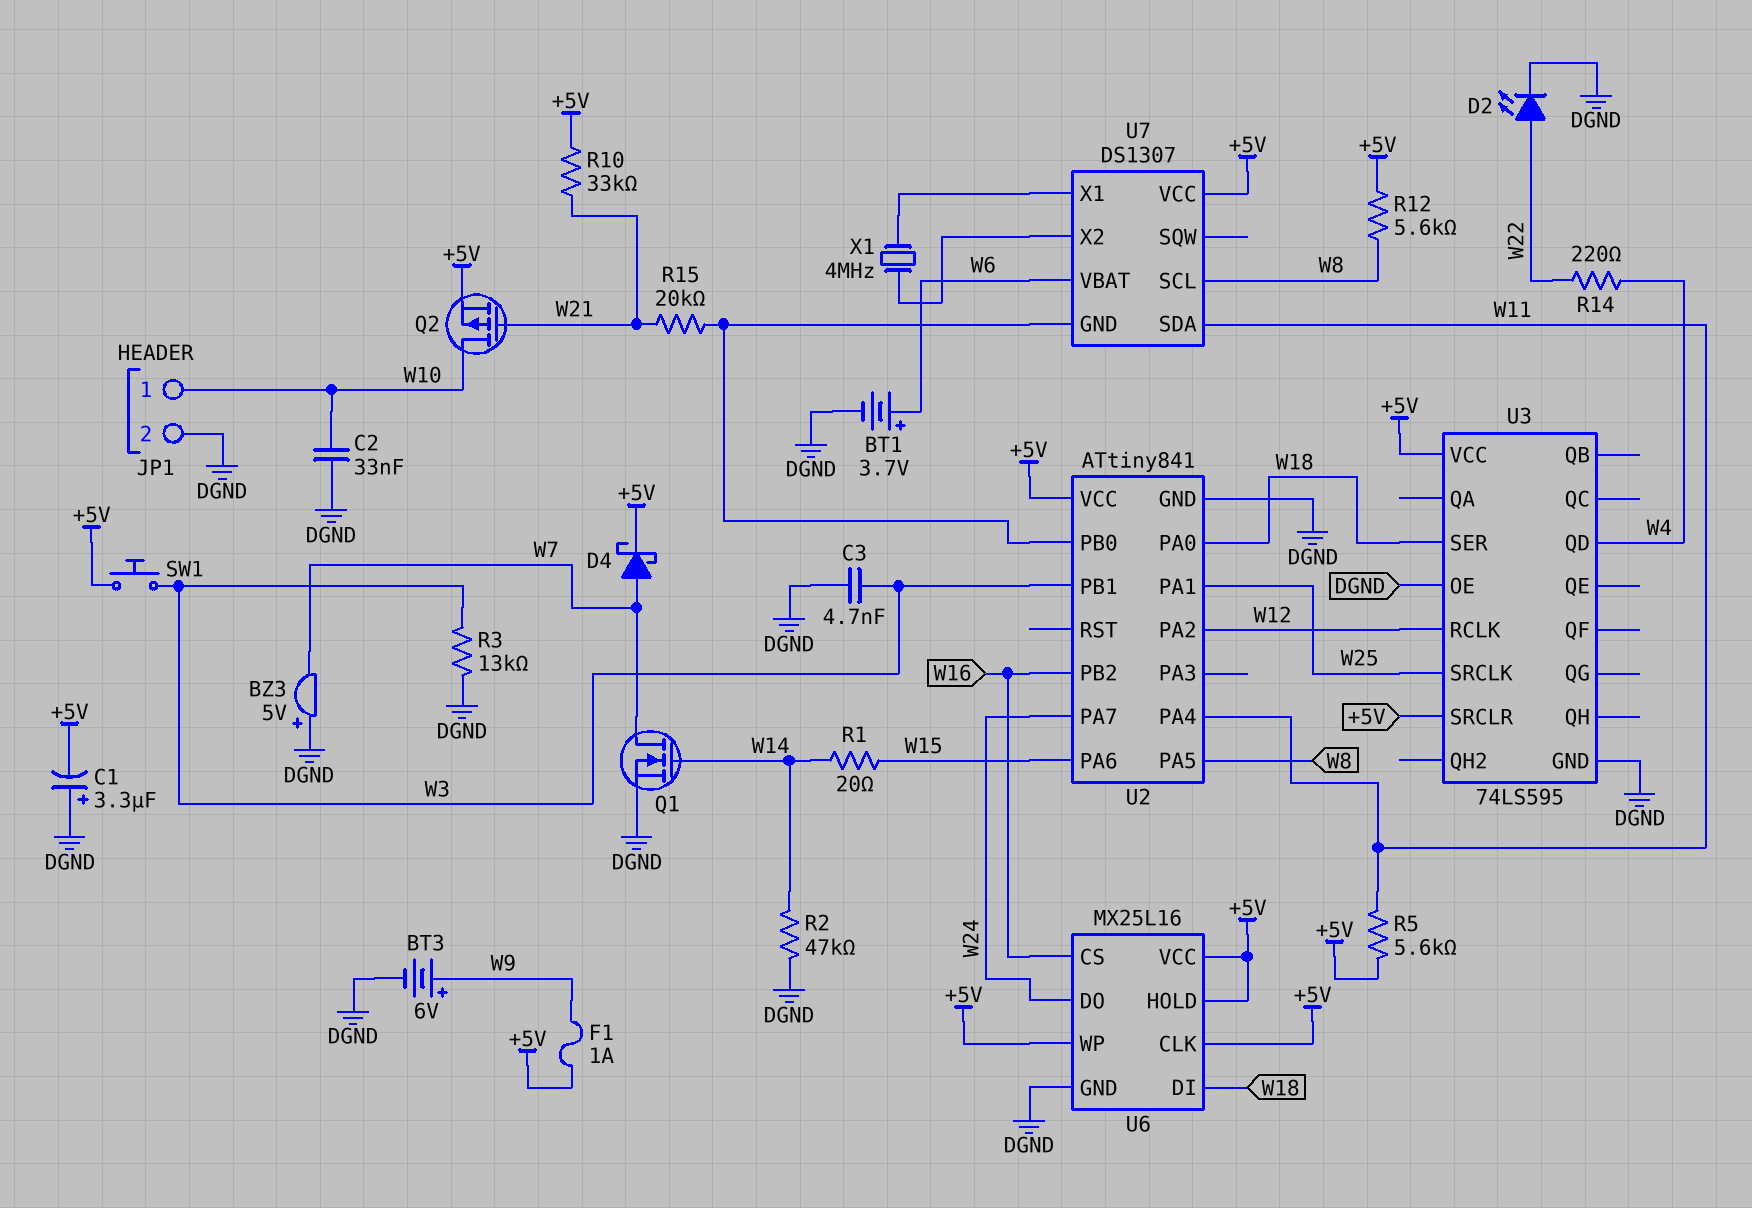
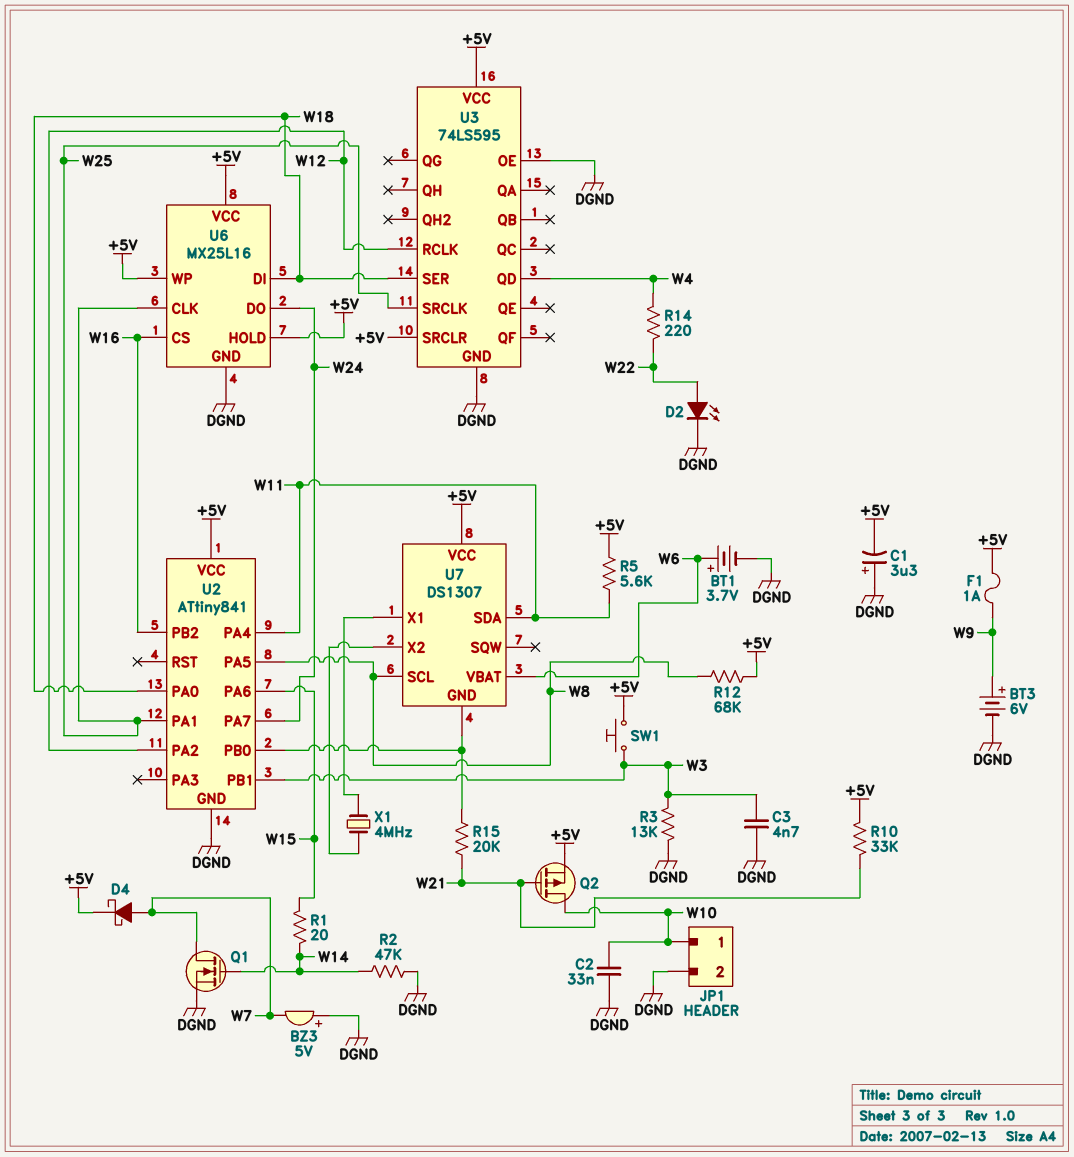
R12: 5.6k (+5V, W8) -> 68k (+5V, W8)
U6 pin CLK: +5V -> W25

